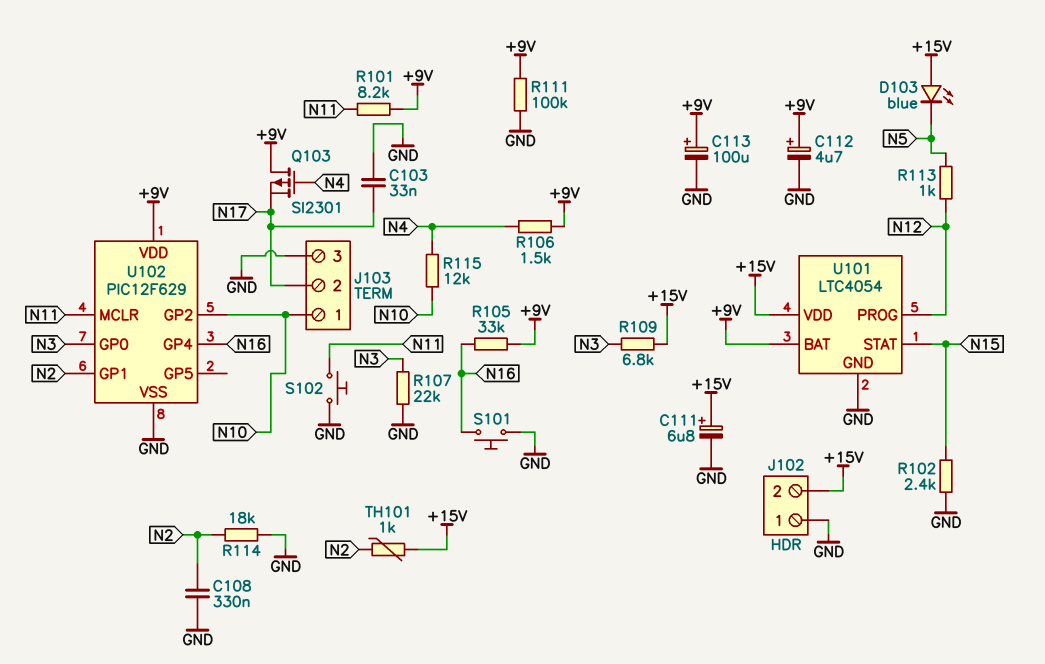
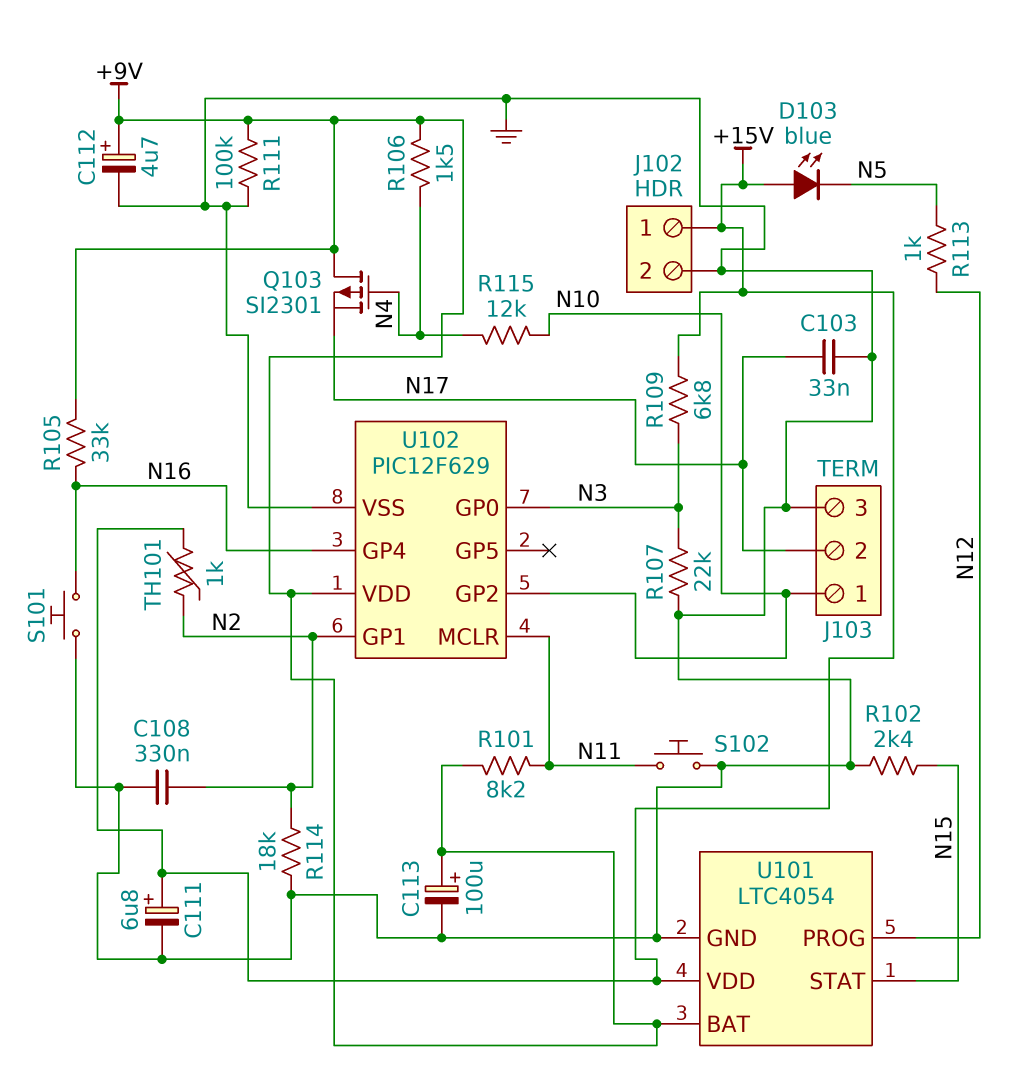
J102 pin 1: GND -> +15V
J102 pin 2: +15V -> GND

